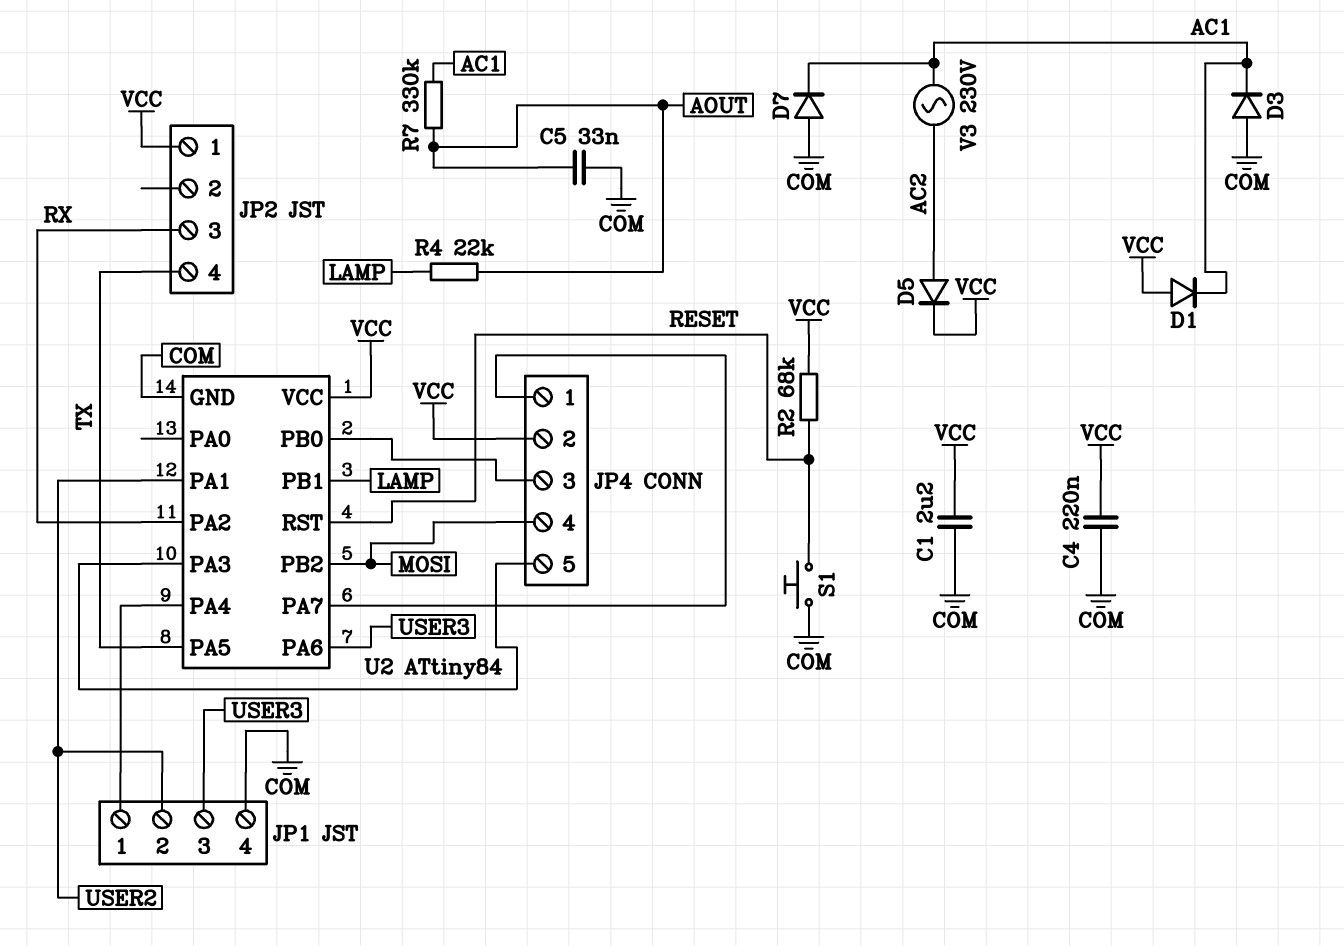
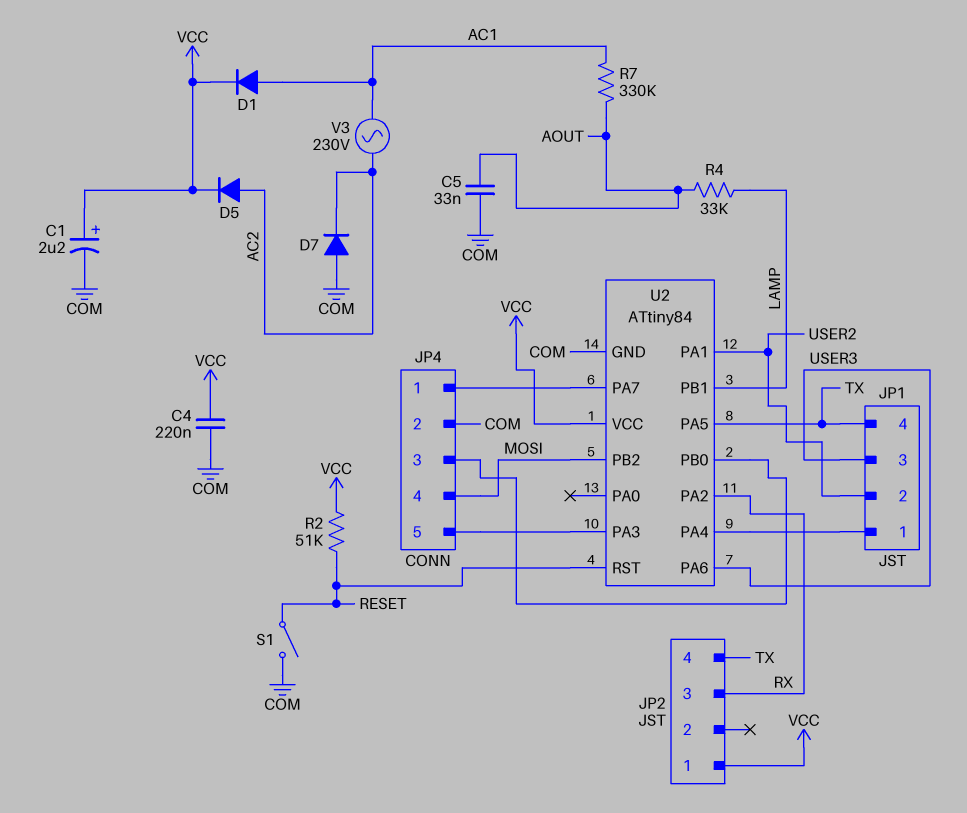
C1: 2.2uF (COM, VCC) -> 2.2uF (plus VCC, minus COM)
D1: diode (A VCC, K AC1) -> diode (A AC1, K VCC)
D3: diode (A COM, K AC1) -> none
D7: diode (A COM, K AC1) -> diode (A COM, K AC2)
JP1 pin 4: COM -> TX
JP4 pin 2: VCC -> COM
R2: 68k (RESET, VCC) -> 51k (RESET, VCC)
R4: 22k (AOUT, LAMP) -> 33k (AOUT, LAMP)
S1: button (COM, RESET) -> switch (COM, RESET)

